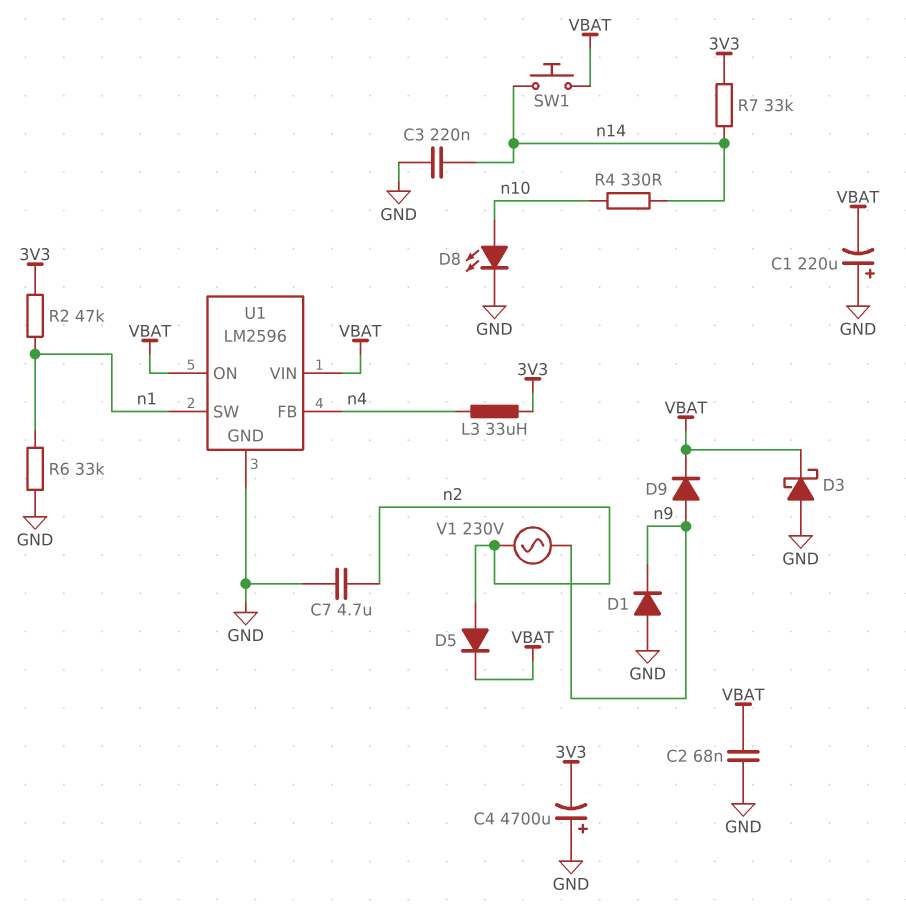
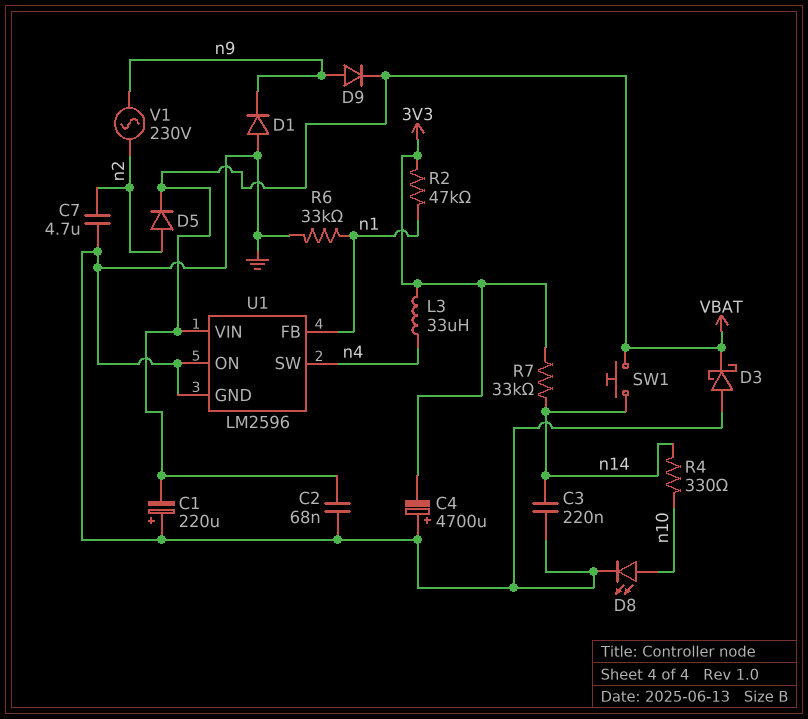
U1 pin FB: n4 -> n1
U1 pin ON: VBAT -> GND
U1 pin SW: n1 -> n4

